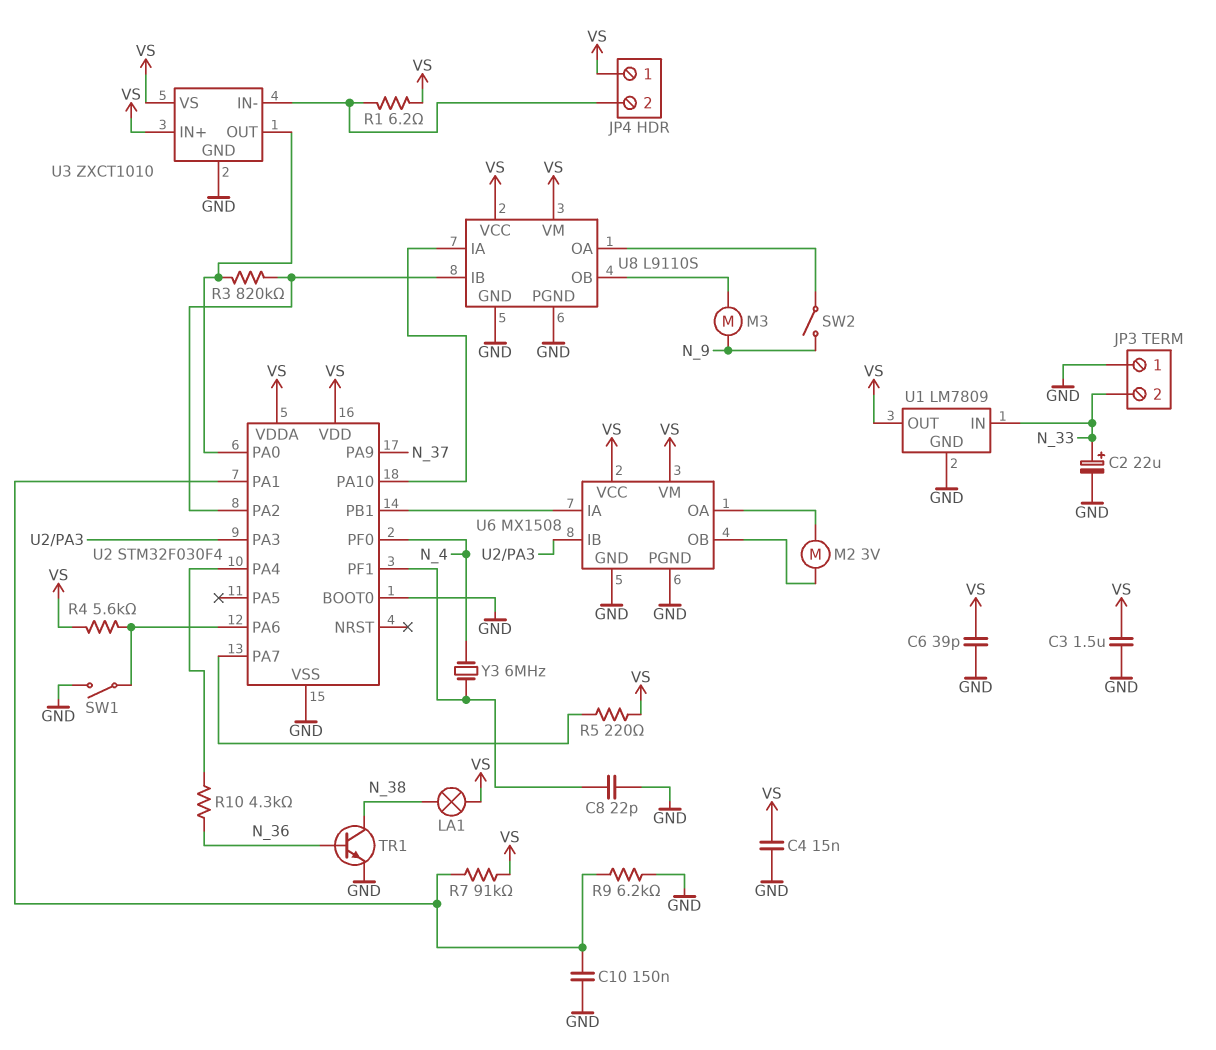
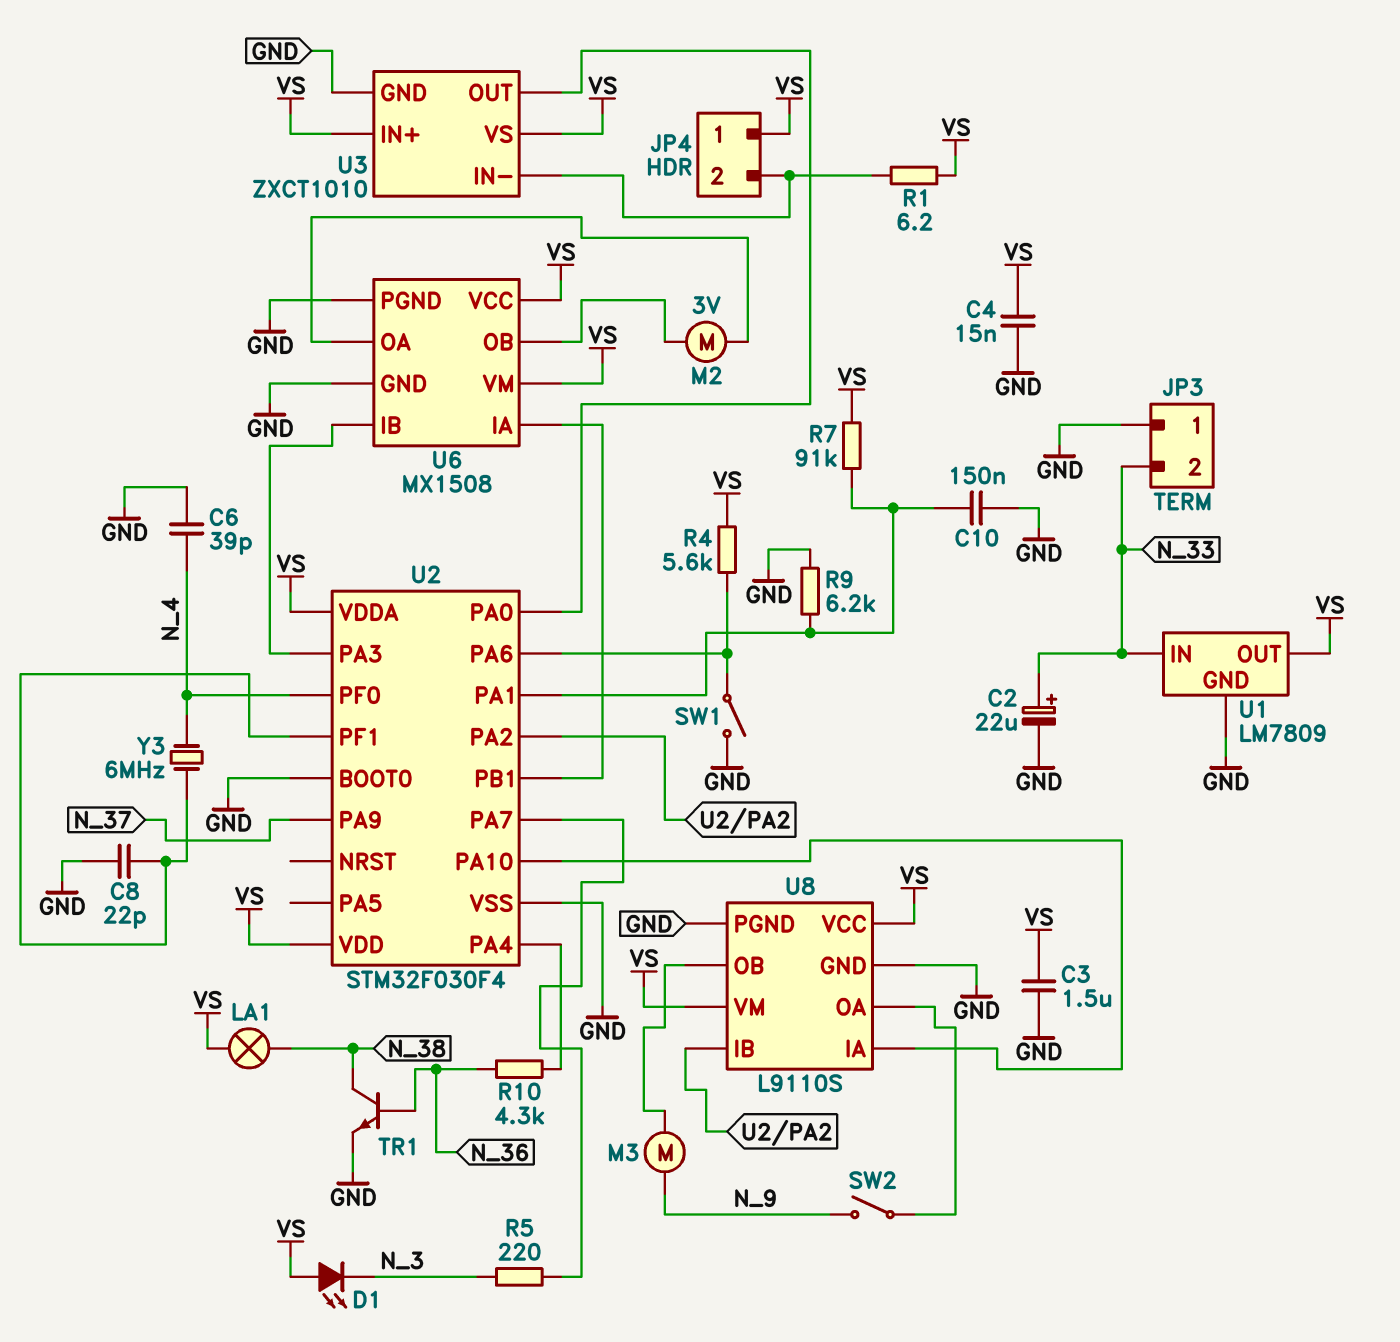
C6: 39pF (GND, VS) -> 39pF (GND, N_4)
D1: none -> LED (A VS, K N_3)
R3: 820k (U2/PA0, U2/PA2) -> none
R5: 220 (U2/PA7, VS) -> 220 (N_3, U2/PA7)

